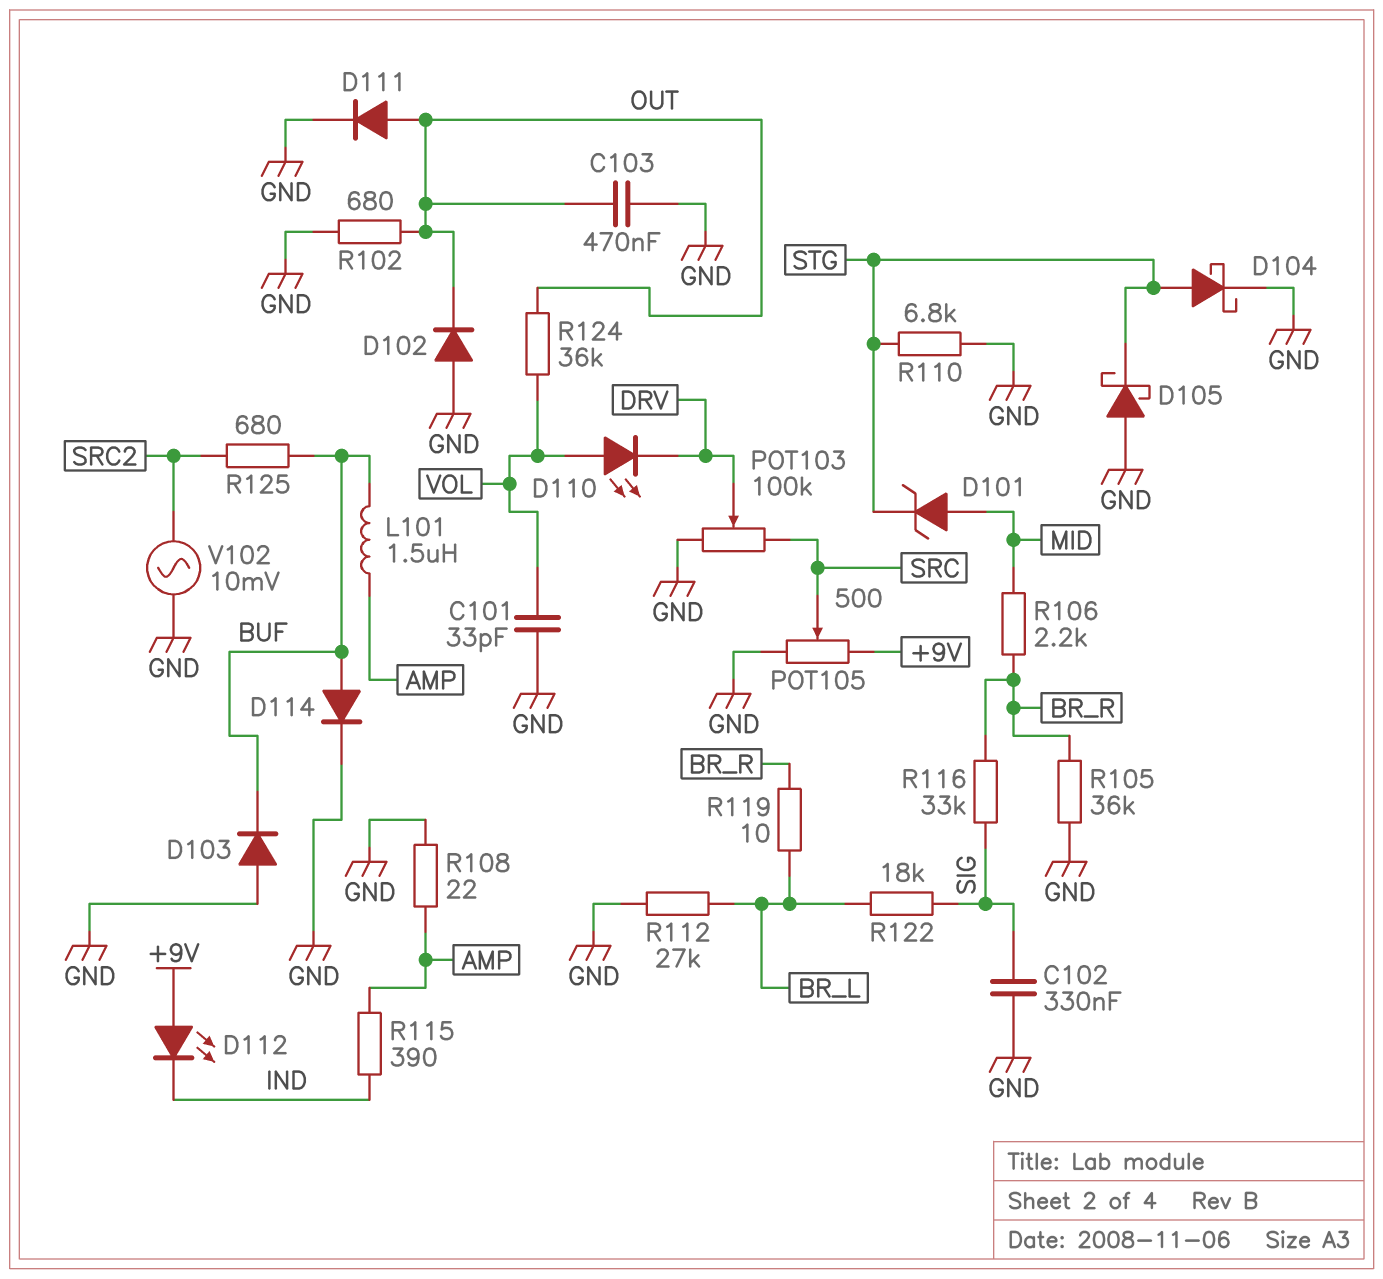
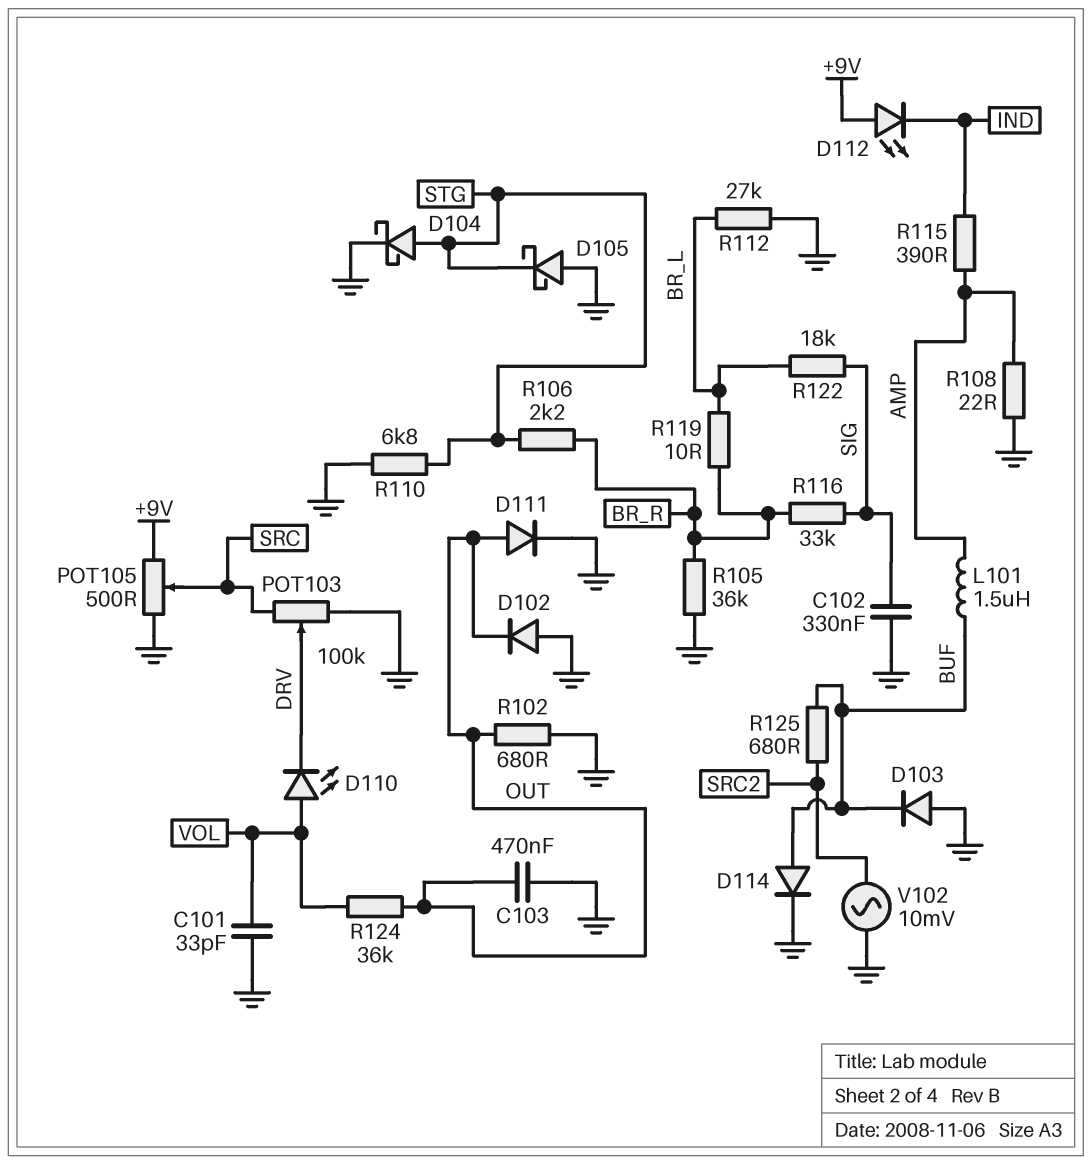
D101: zener (A MID, K STG) -> none
R106: 2.2k (BR_R, MID) -> 2.2k (BR_R, STG)

